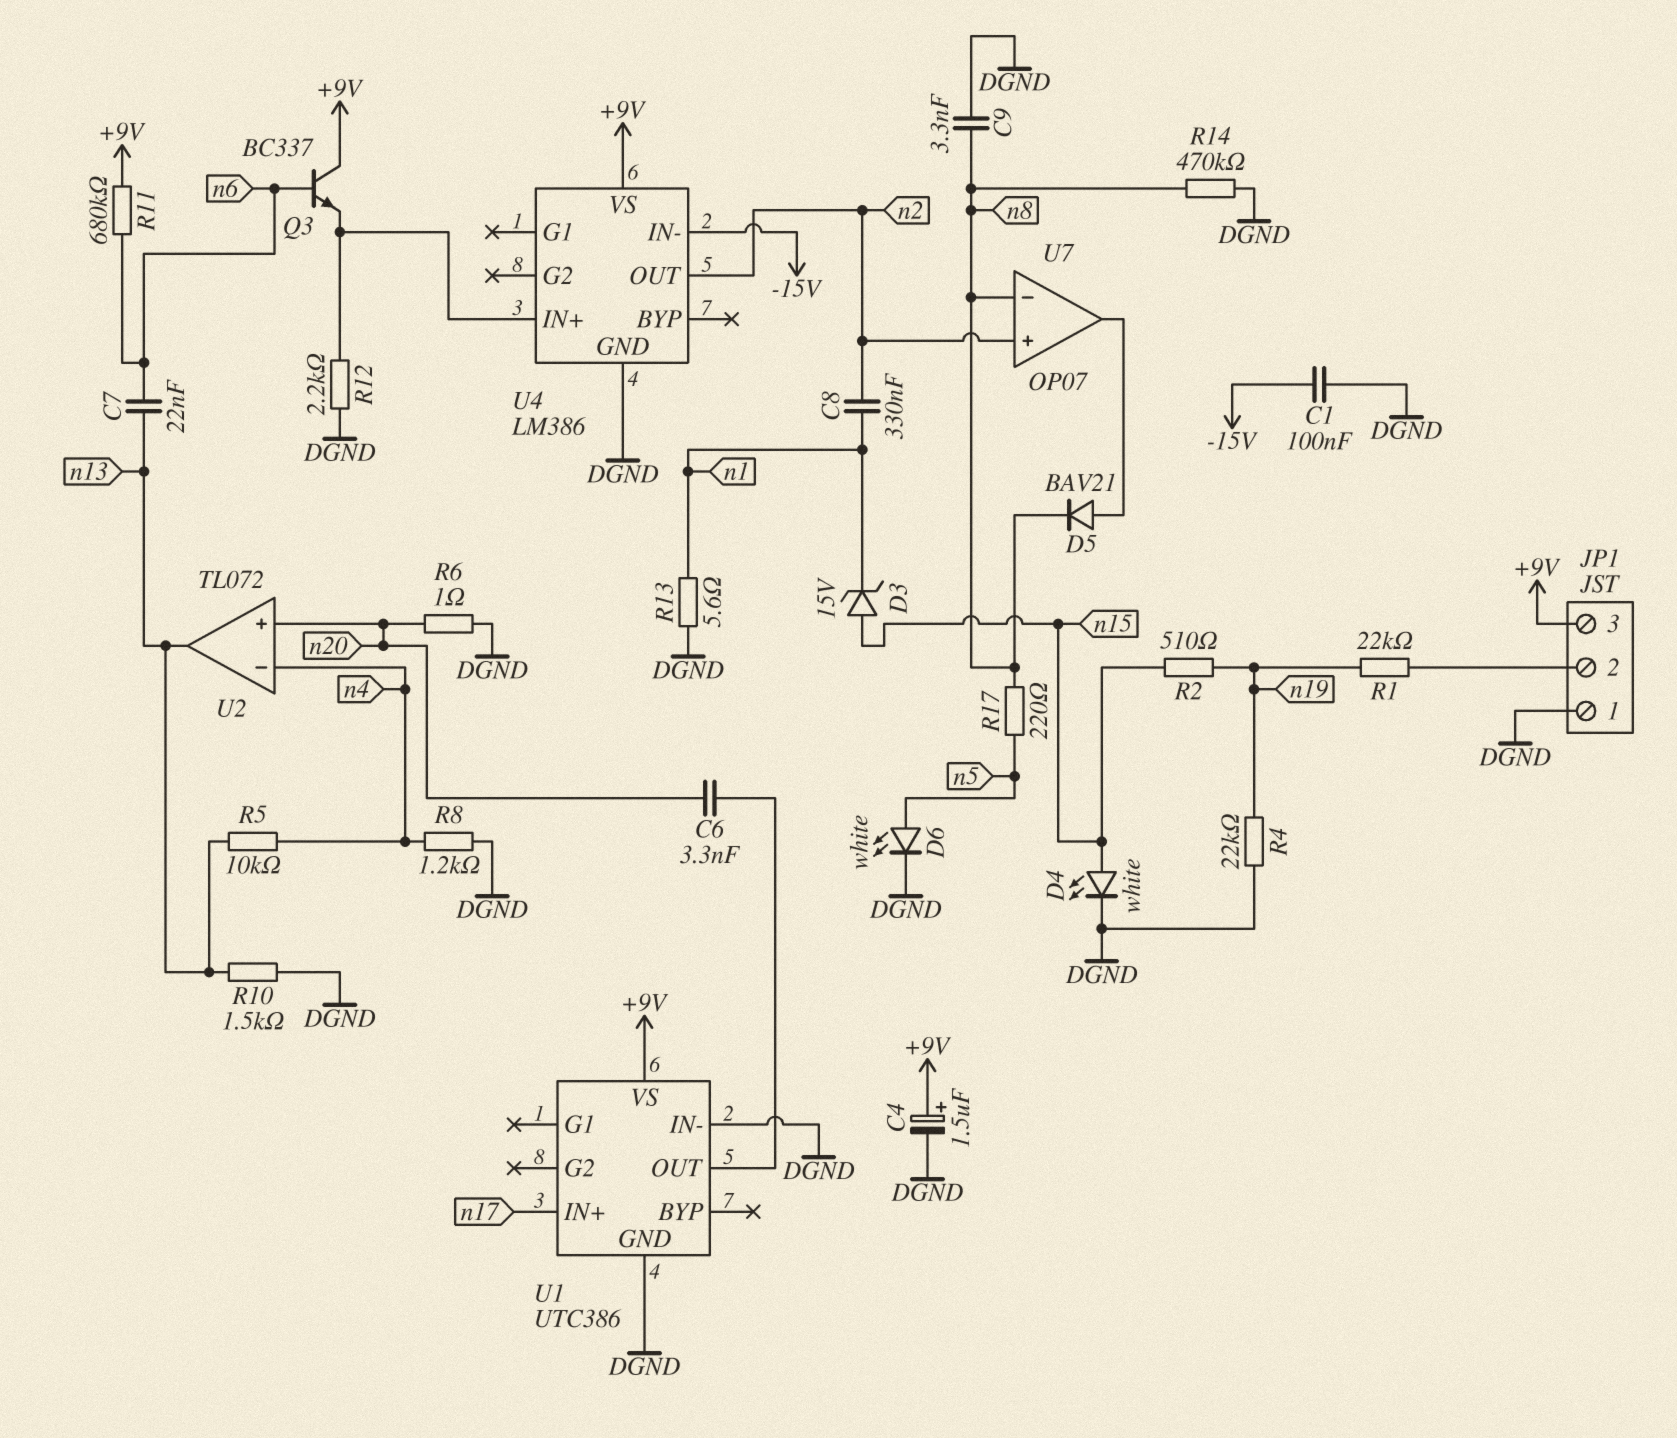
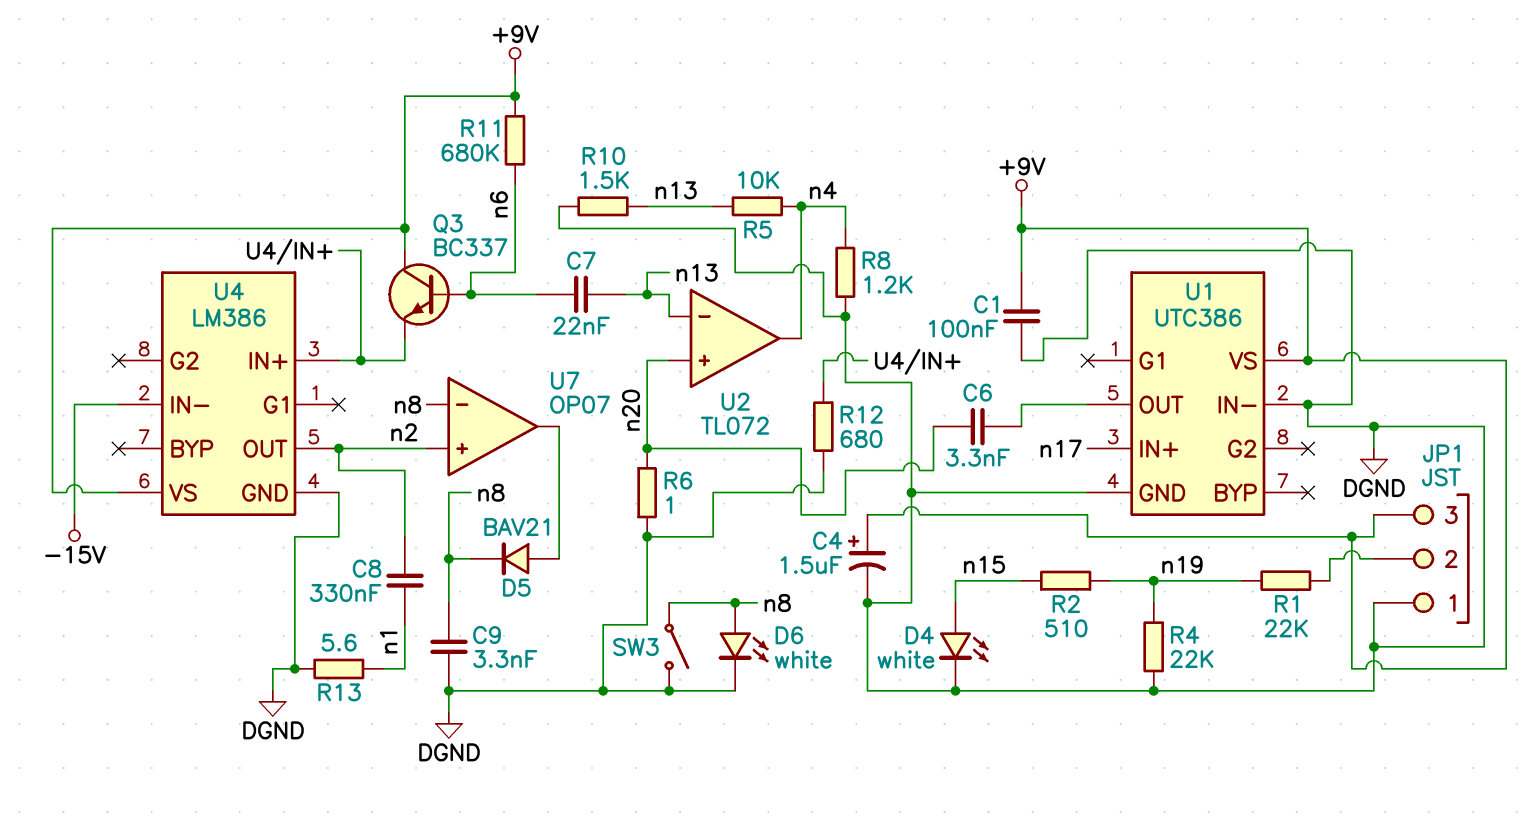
C1: 100nF (-15V, DGND) -> 100nF (+9V, DGND)
D3: zener 15V (A n15, K n1) -> none
D6: LED white (A n5, K DGND) -> LED white (A n8, K DGND)
R12: 2.2k (DGND, U4/IN+) -> 680 (DGND, U4/IN+)
R14: 470k (DGND, n8) -> none
R17: 220 (n5, n8) -> none
SW3: none -> switch (DGND, n8)
U2 pin in-: n4 -> n13
U2 pin out: n13 -> n4

